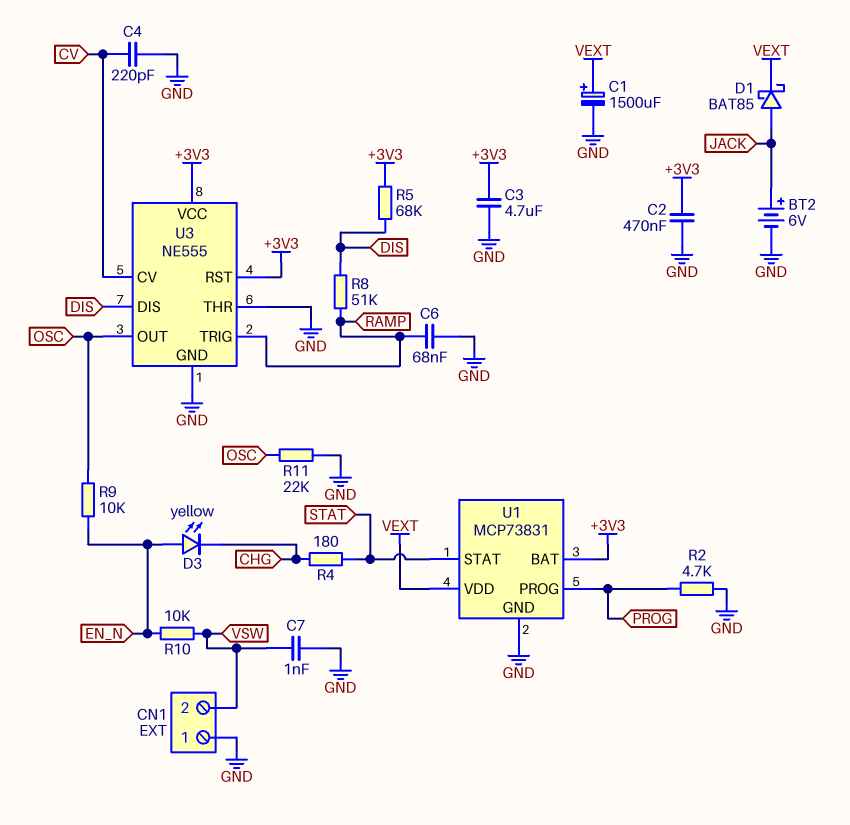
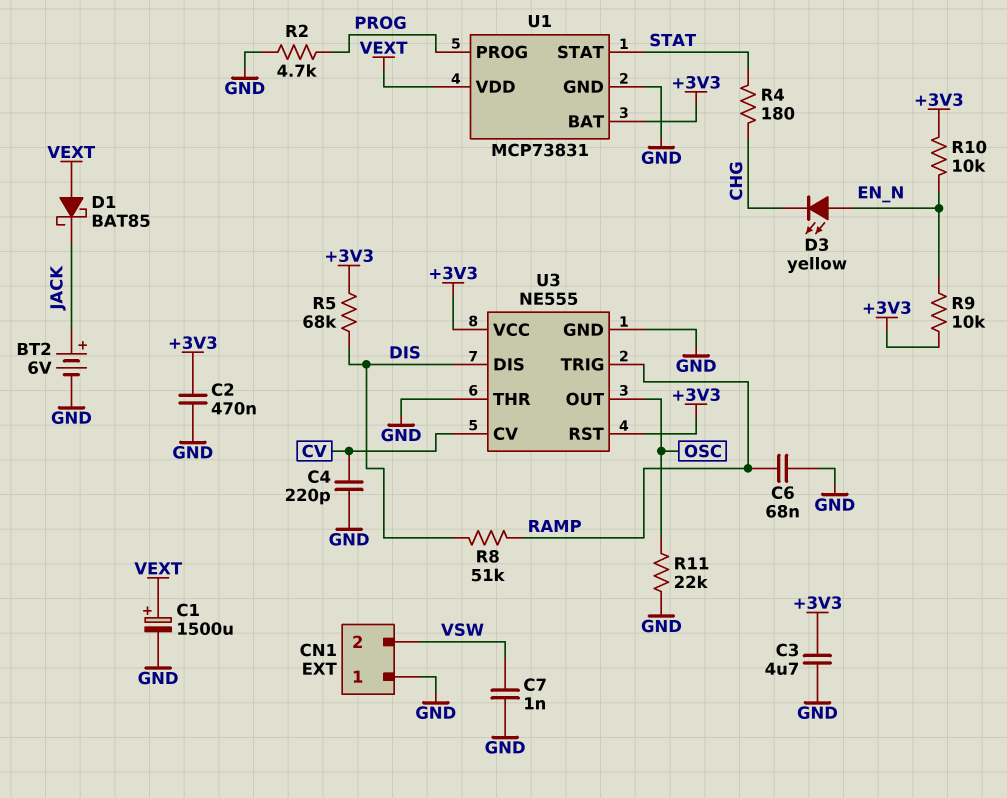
D1: schottky BAT85 (A JACK, K VEXT) -> schottky BAT85 (A VEXT, K JACK)
R9: 10k (EN_N, OSC) -> 10k (+3V3, EN_N)
R10: 10k (EN_N, VSW) -> 10k (+3V3, EN_N)

